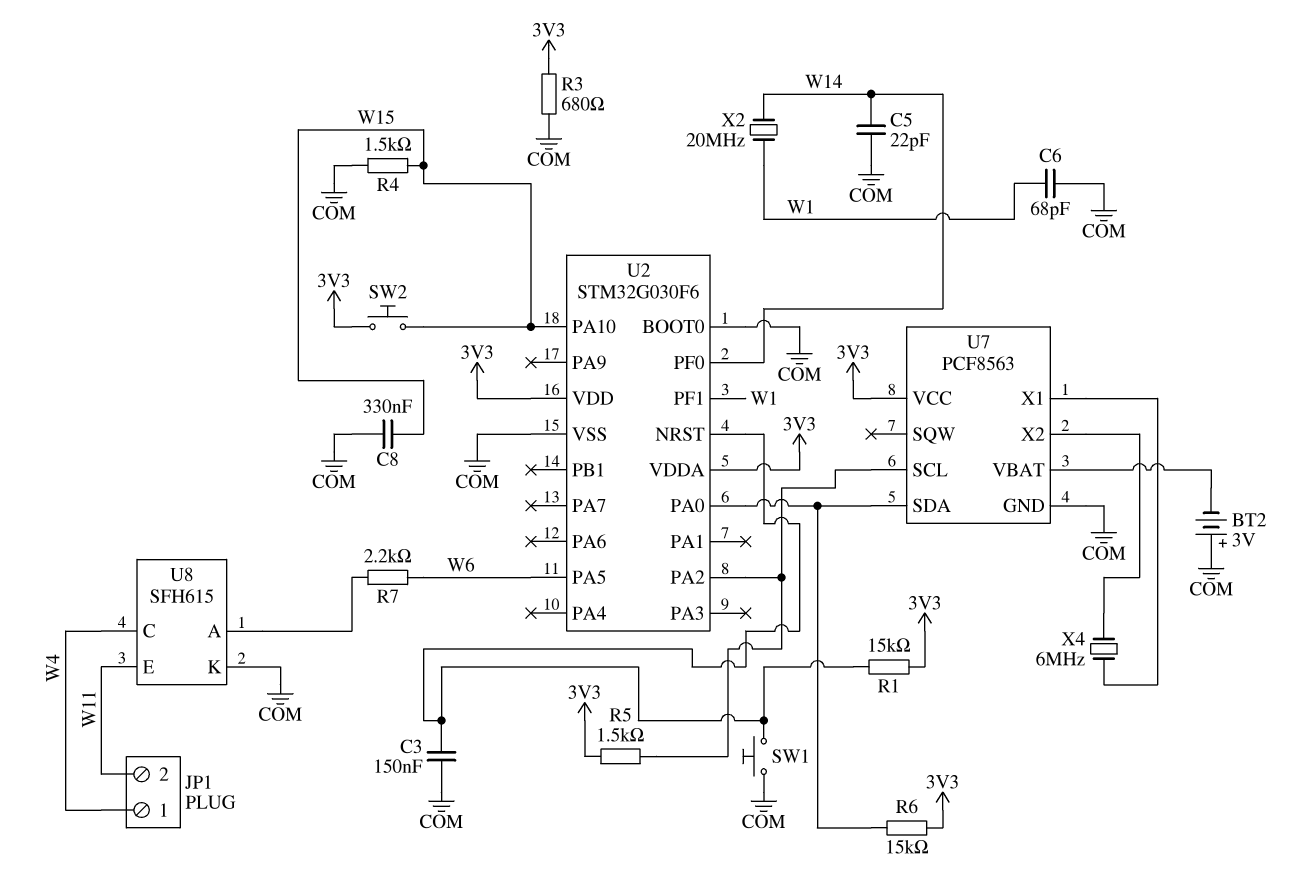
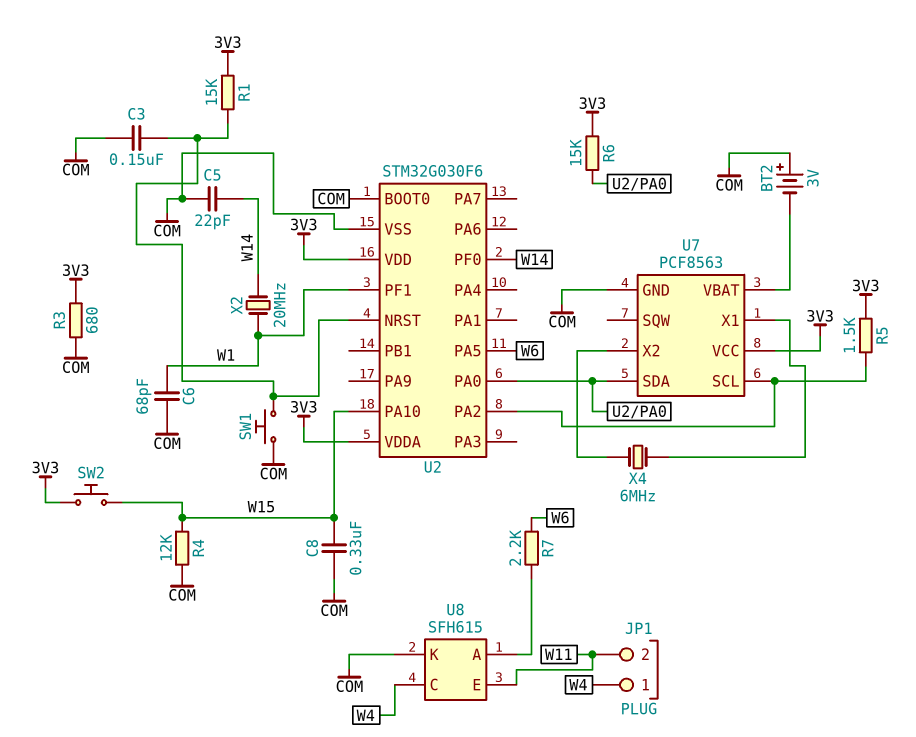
R4: 1.5k (COM, W15) -> 12k (COM, W15)

